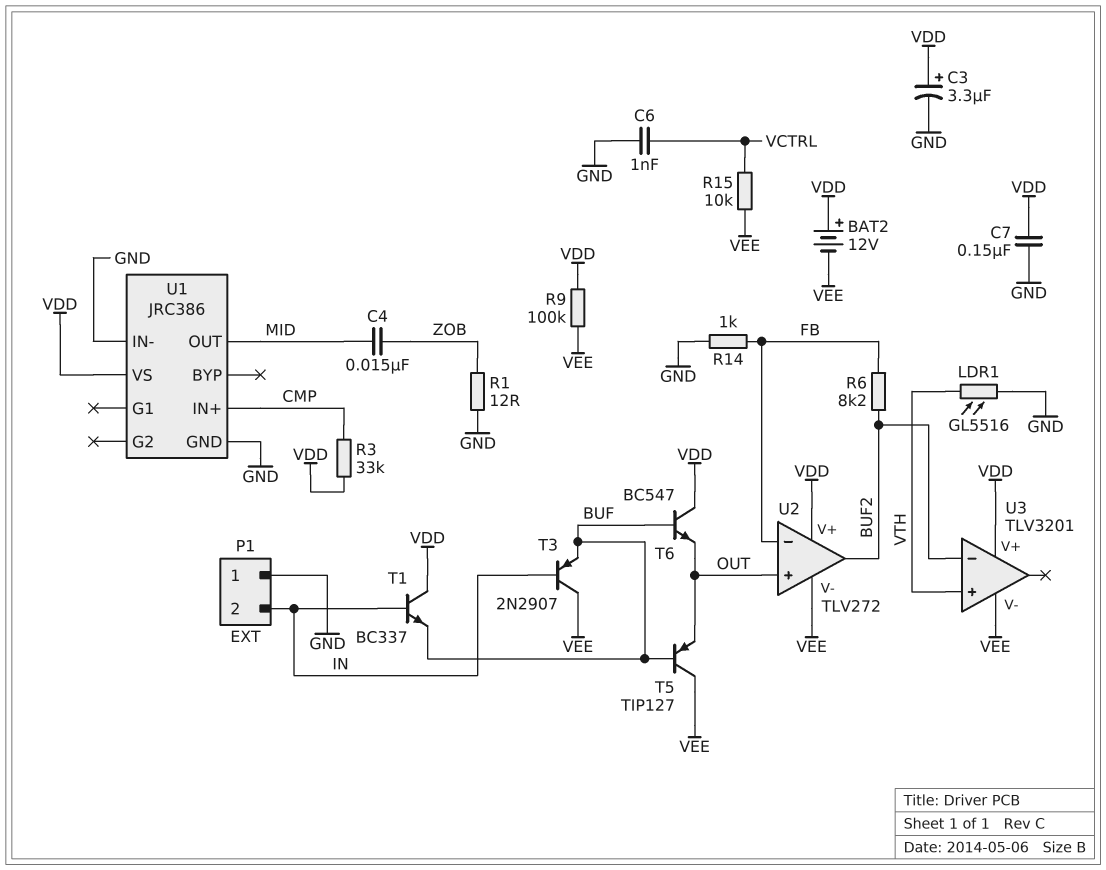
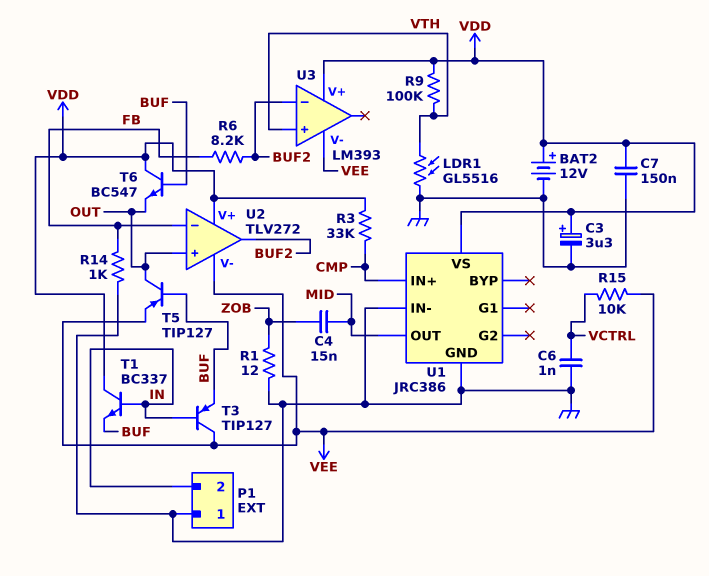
BAT2: 12V (plus VDD, minus VEE) -> 12V (plus VDD, minus GND)
R9: 100k (VDD, VEE) -> 100k (VDD, VTH)
T3: PNP 2N2907 (B IN, C VEE, E BUF) -> PNP TIP127 (B IN, C VEE, E BUF)
T5: PNP TIP127 (B BUF, C VEE, E OUT) -> PNP TIP127 (B BUF, C OUT, E VEE)
U3: TLV3201 -> LM393

